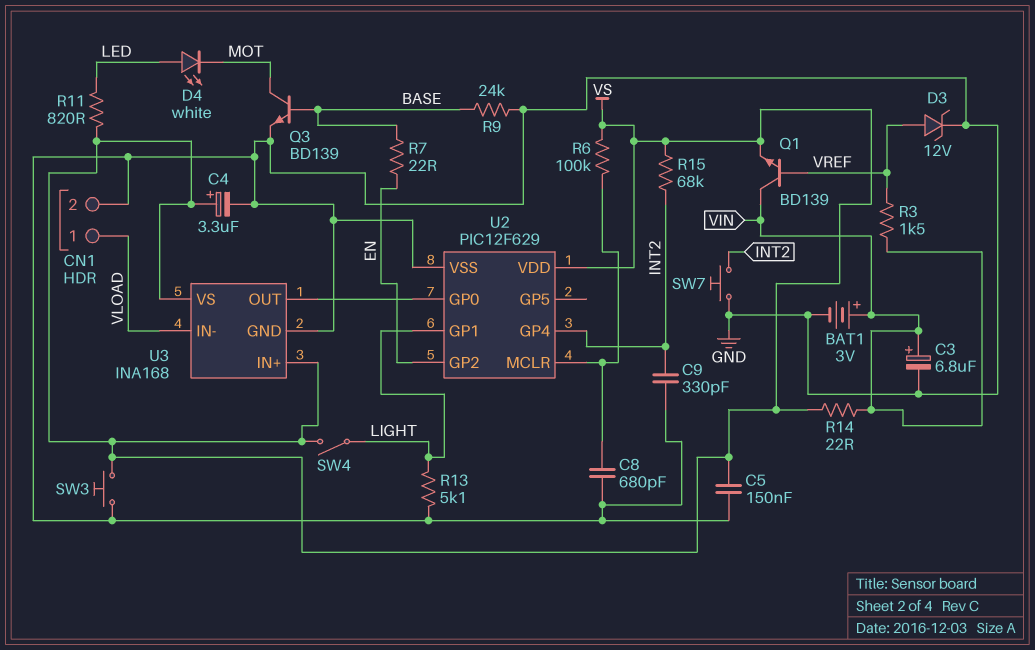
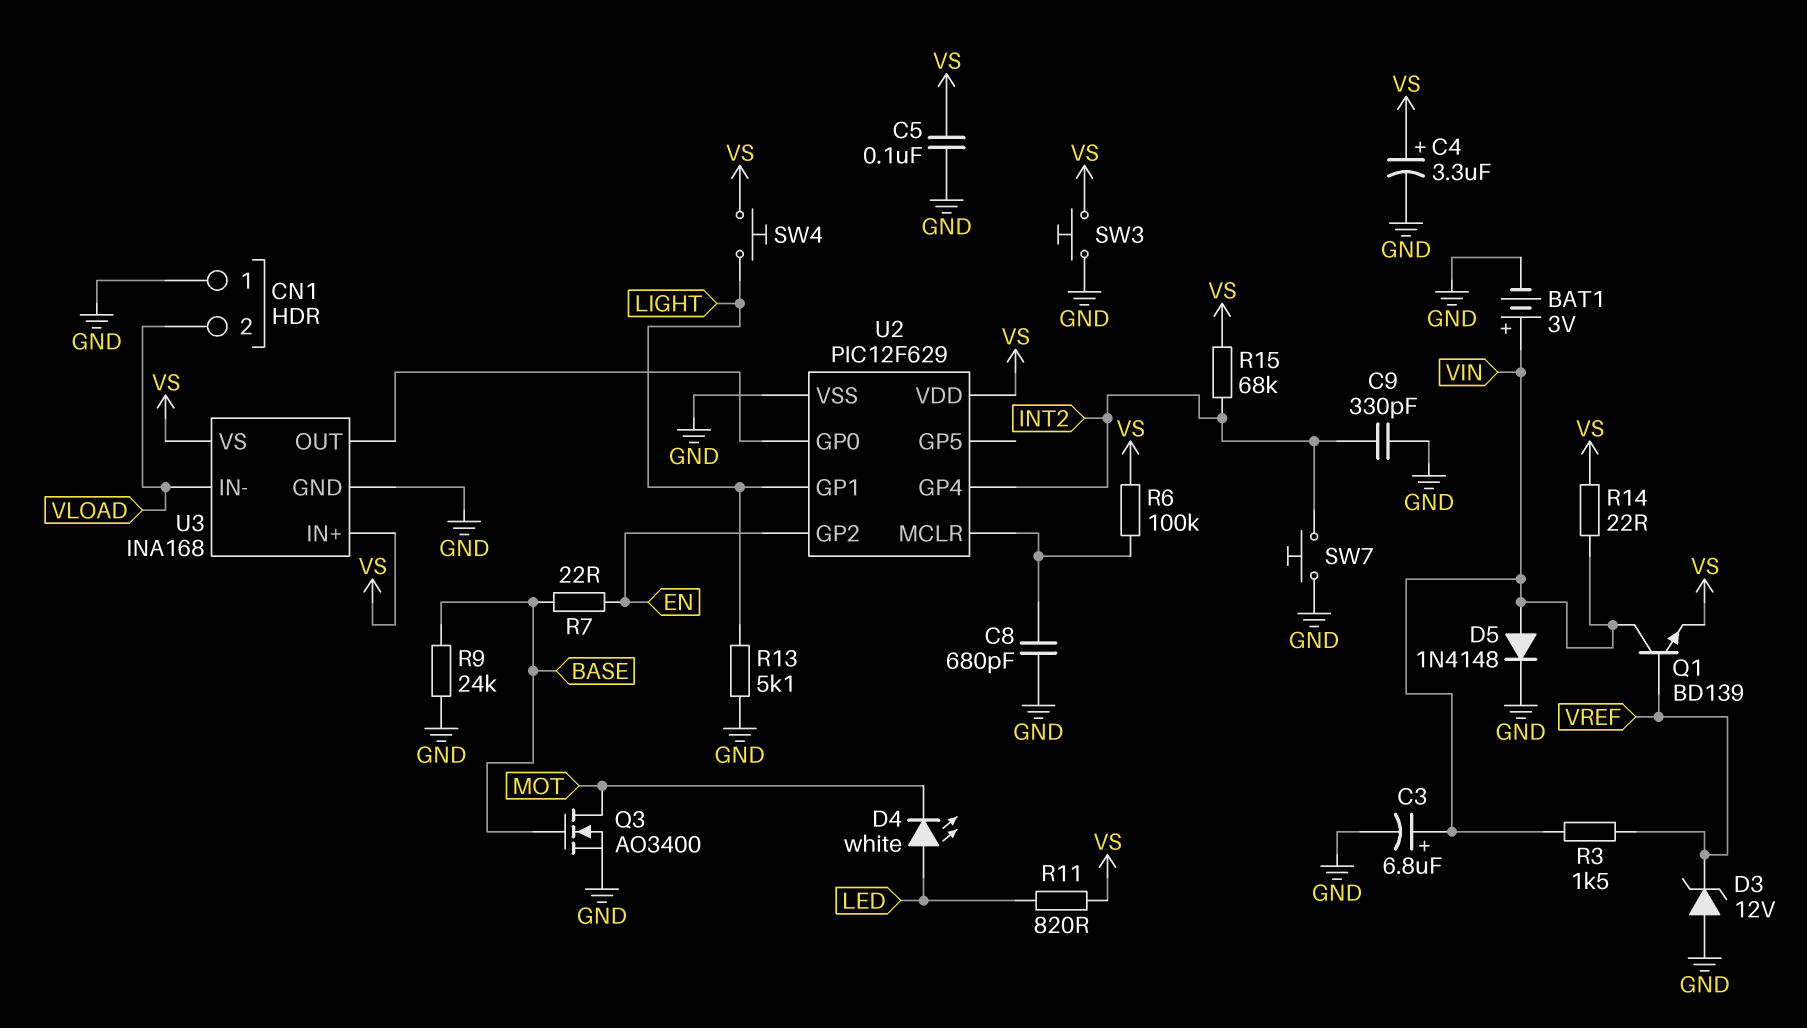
C5: 150nF (GND, VS) -> 100nF (GND, VS)
CN1 pin 1: VLOAD -> GND
CN1 pin 2: GND -> VLOAD
D3: zener 12V (A VREF, K GND) -> zener 12V (A GND, K VREF)
D5: none -> diode 1N4148 (A VIN, K GND)
Q3: NPN BD139 (B BASE, C MOT, E GND) -> NMOS AO3400 (G BASE, D MOT, S GND)
SW4: switch (LIGHT, VS) -> button (LIGHT, VS)

